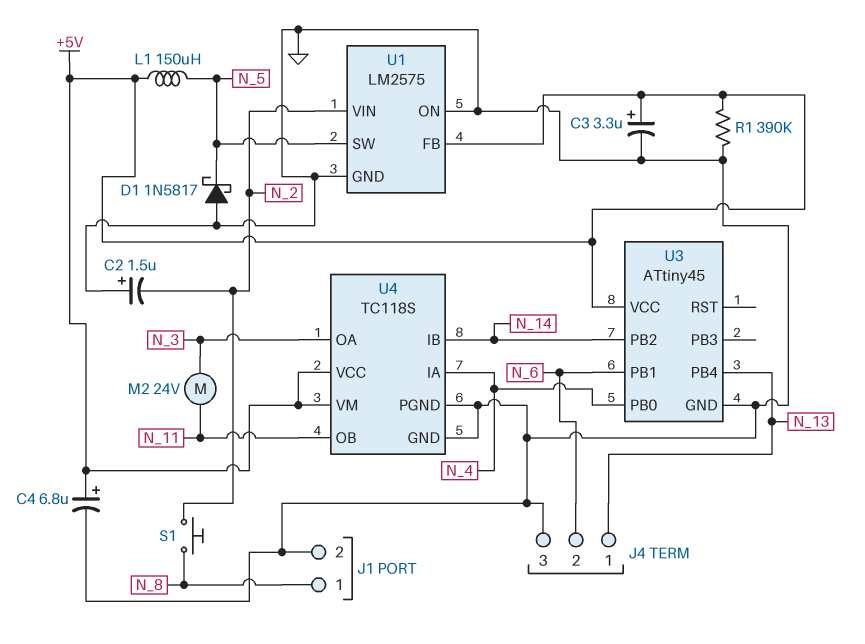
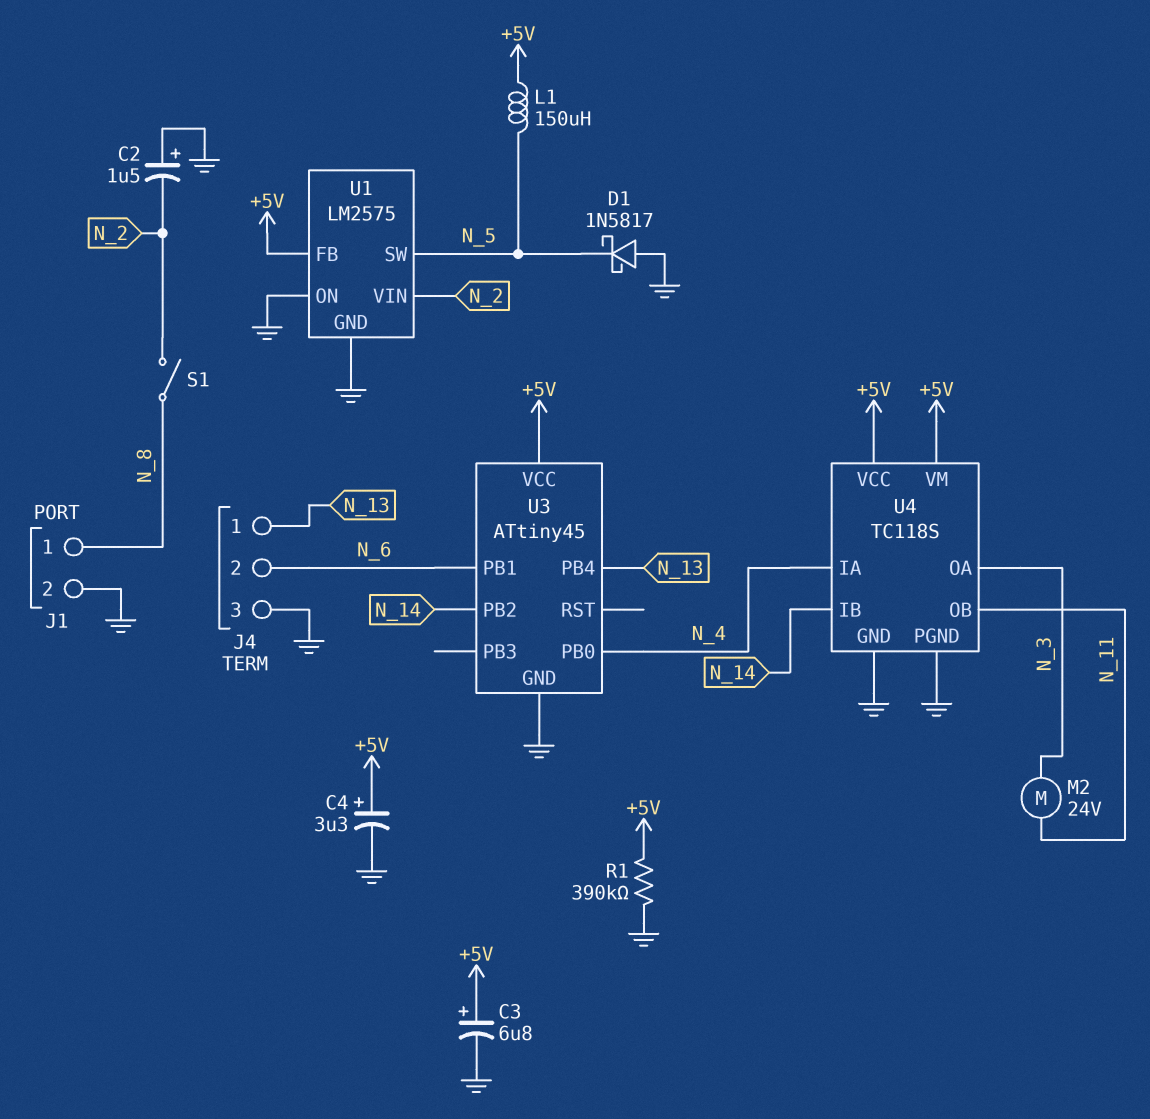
C3: 3.3uF (plus +5V, minus GND) -> 6.8uF (plus +5V, minus GND)
C4: 6.8uF (plus +5V, minus GND) -> 3.3uF (plus +5V, minus GND)
S1: button (N_2, N_8) -> switch (N_2, N_8)

